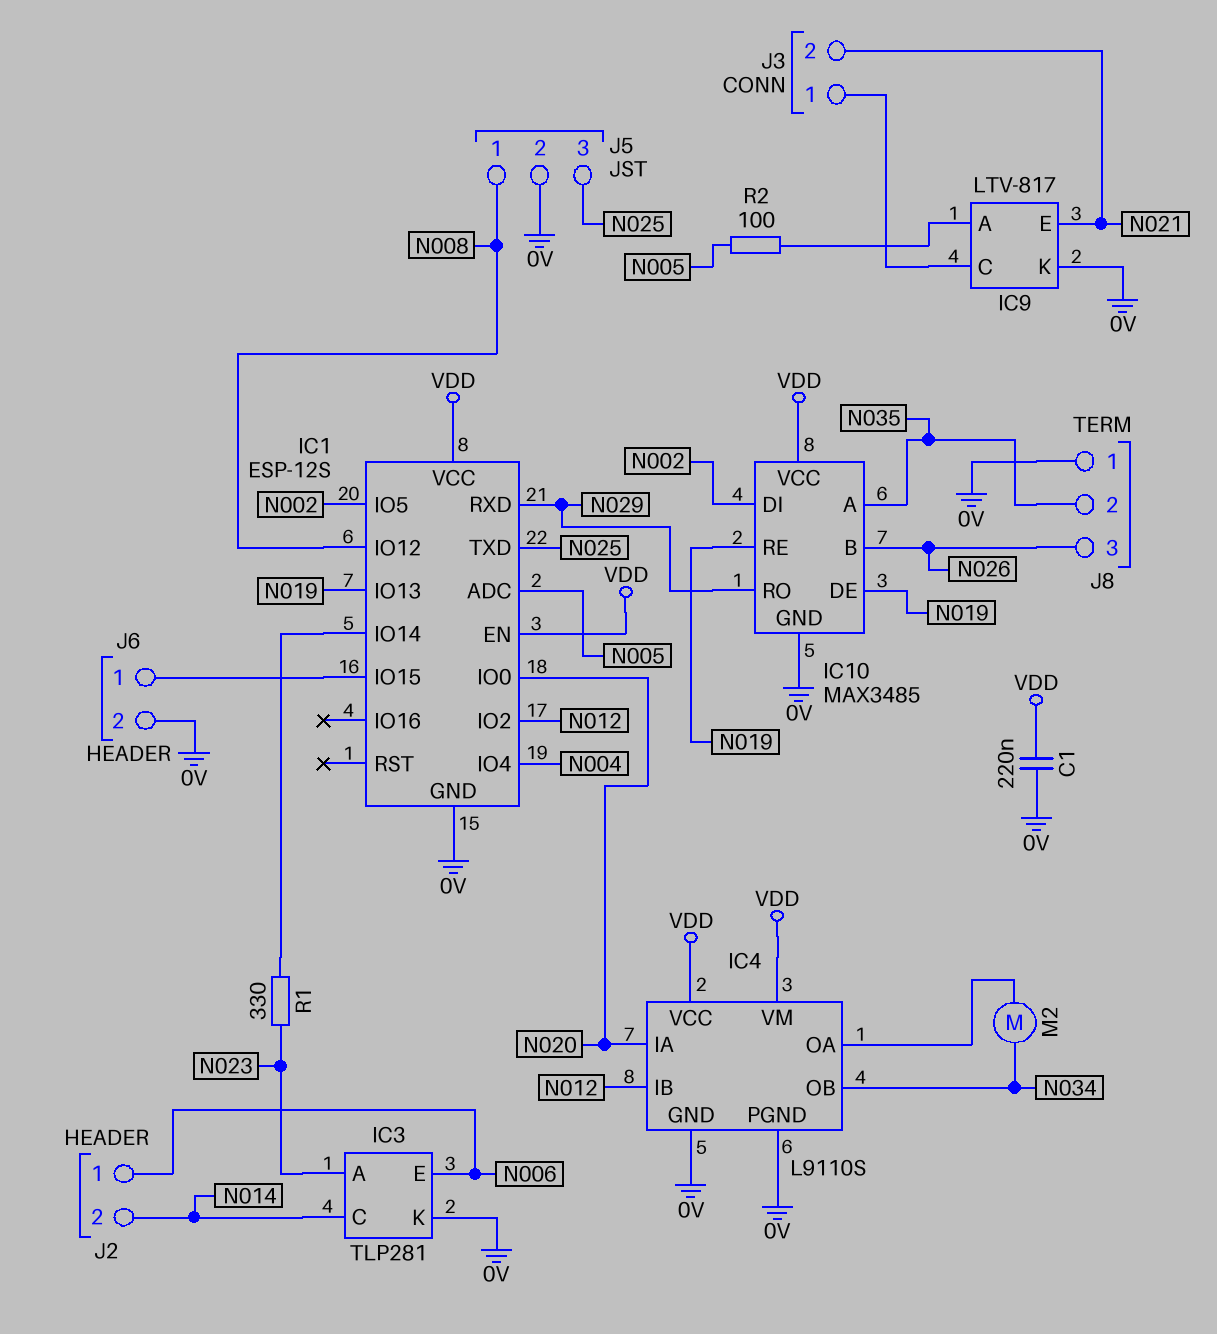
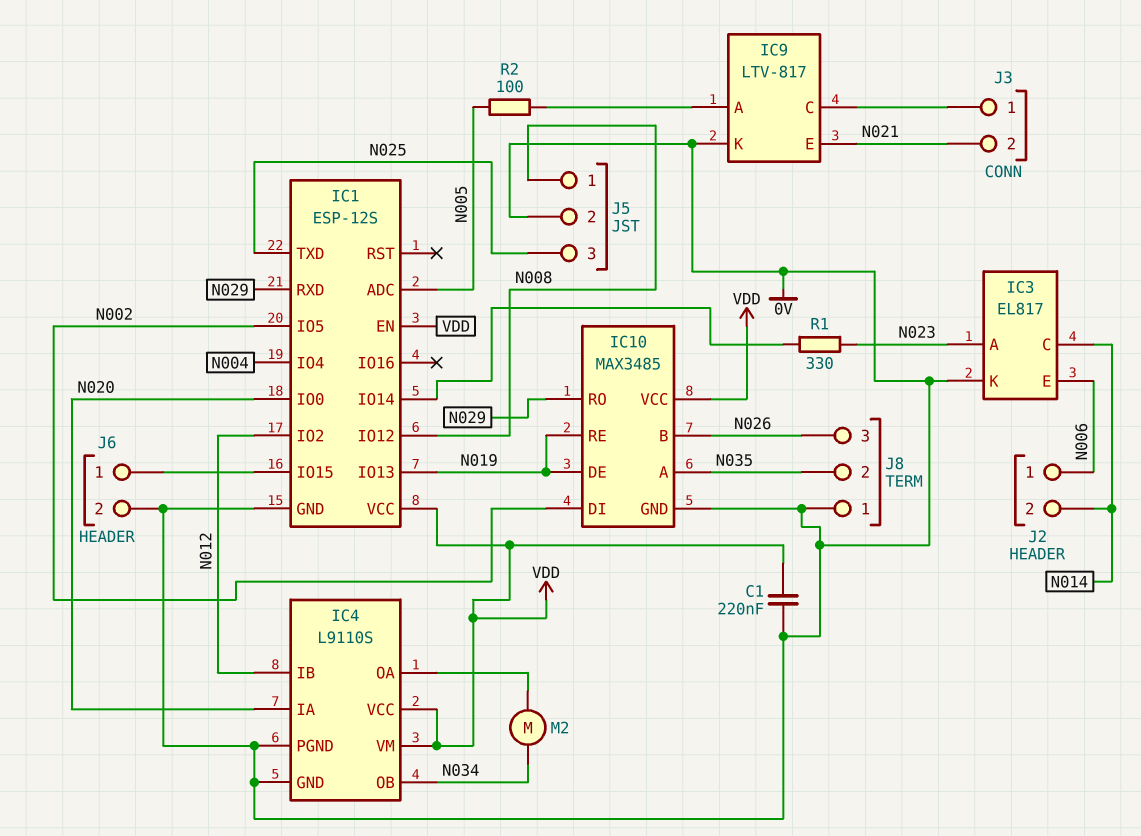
IC3: TLP281 -> EL817

